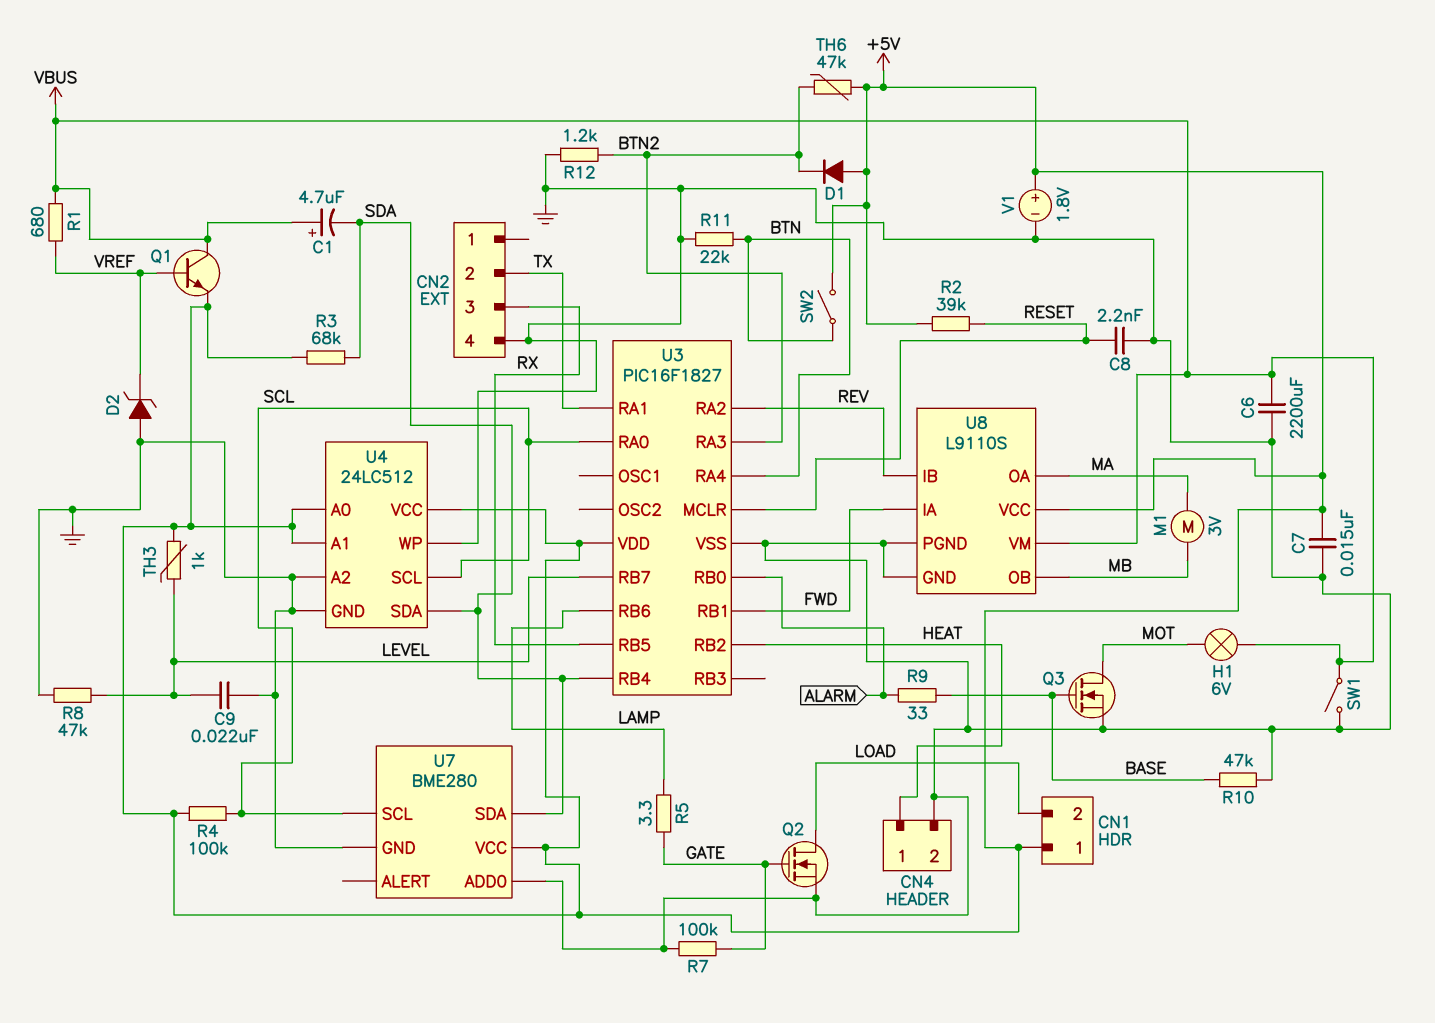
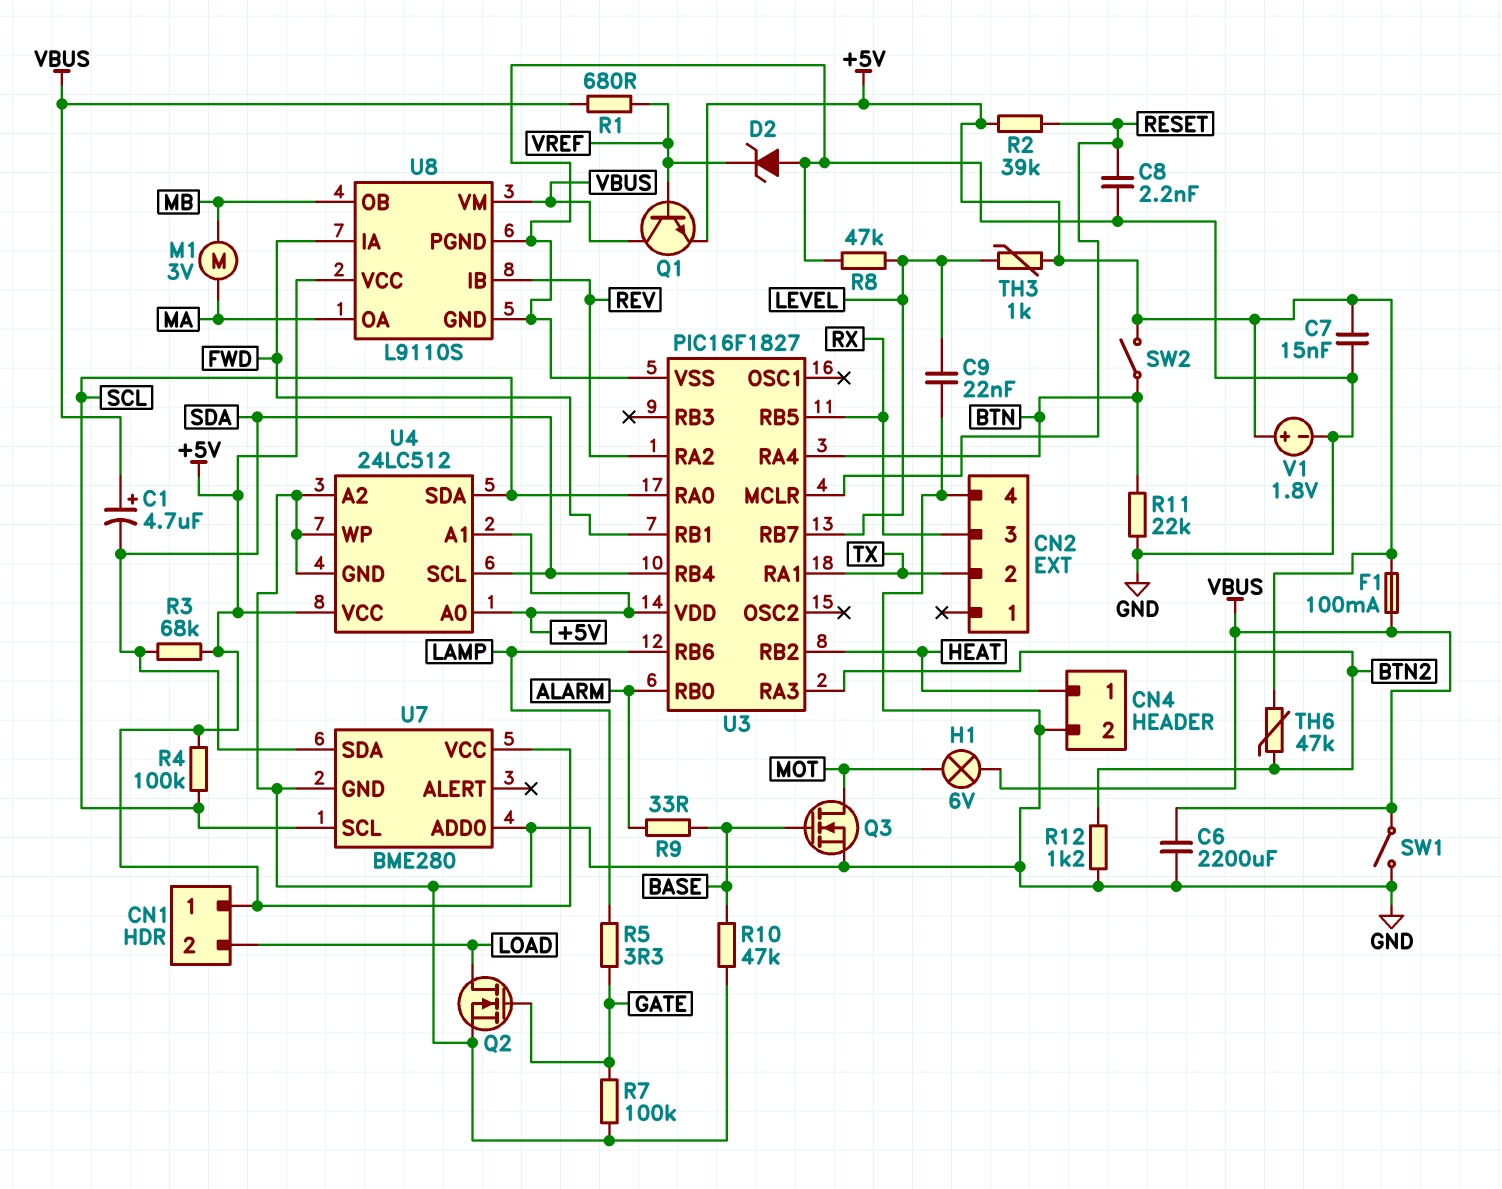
D1: diode (A +5V, K BTN2) -> none
F1: none -> 100mA (+5V, VBUS)
U4 pin SCL: SCL -> SDA
U4 pin SDA: SDA -> SCL

